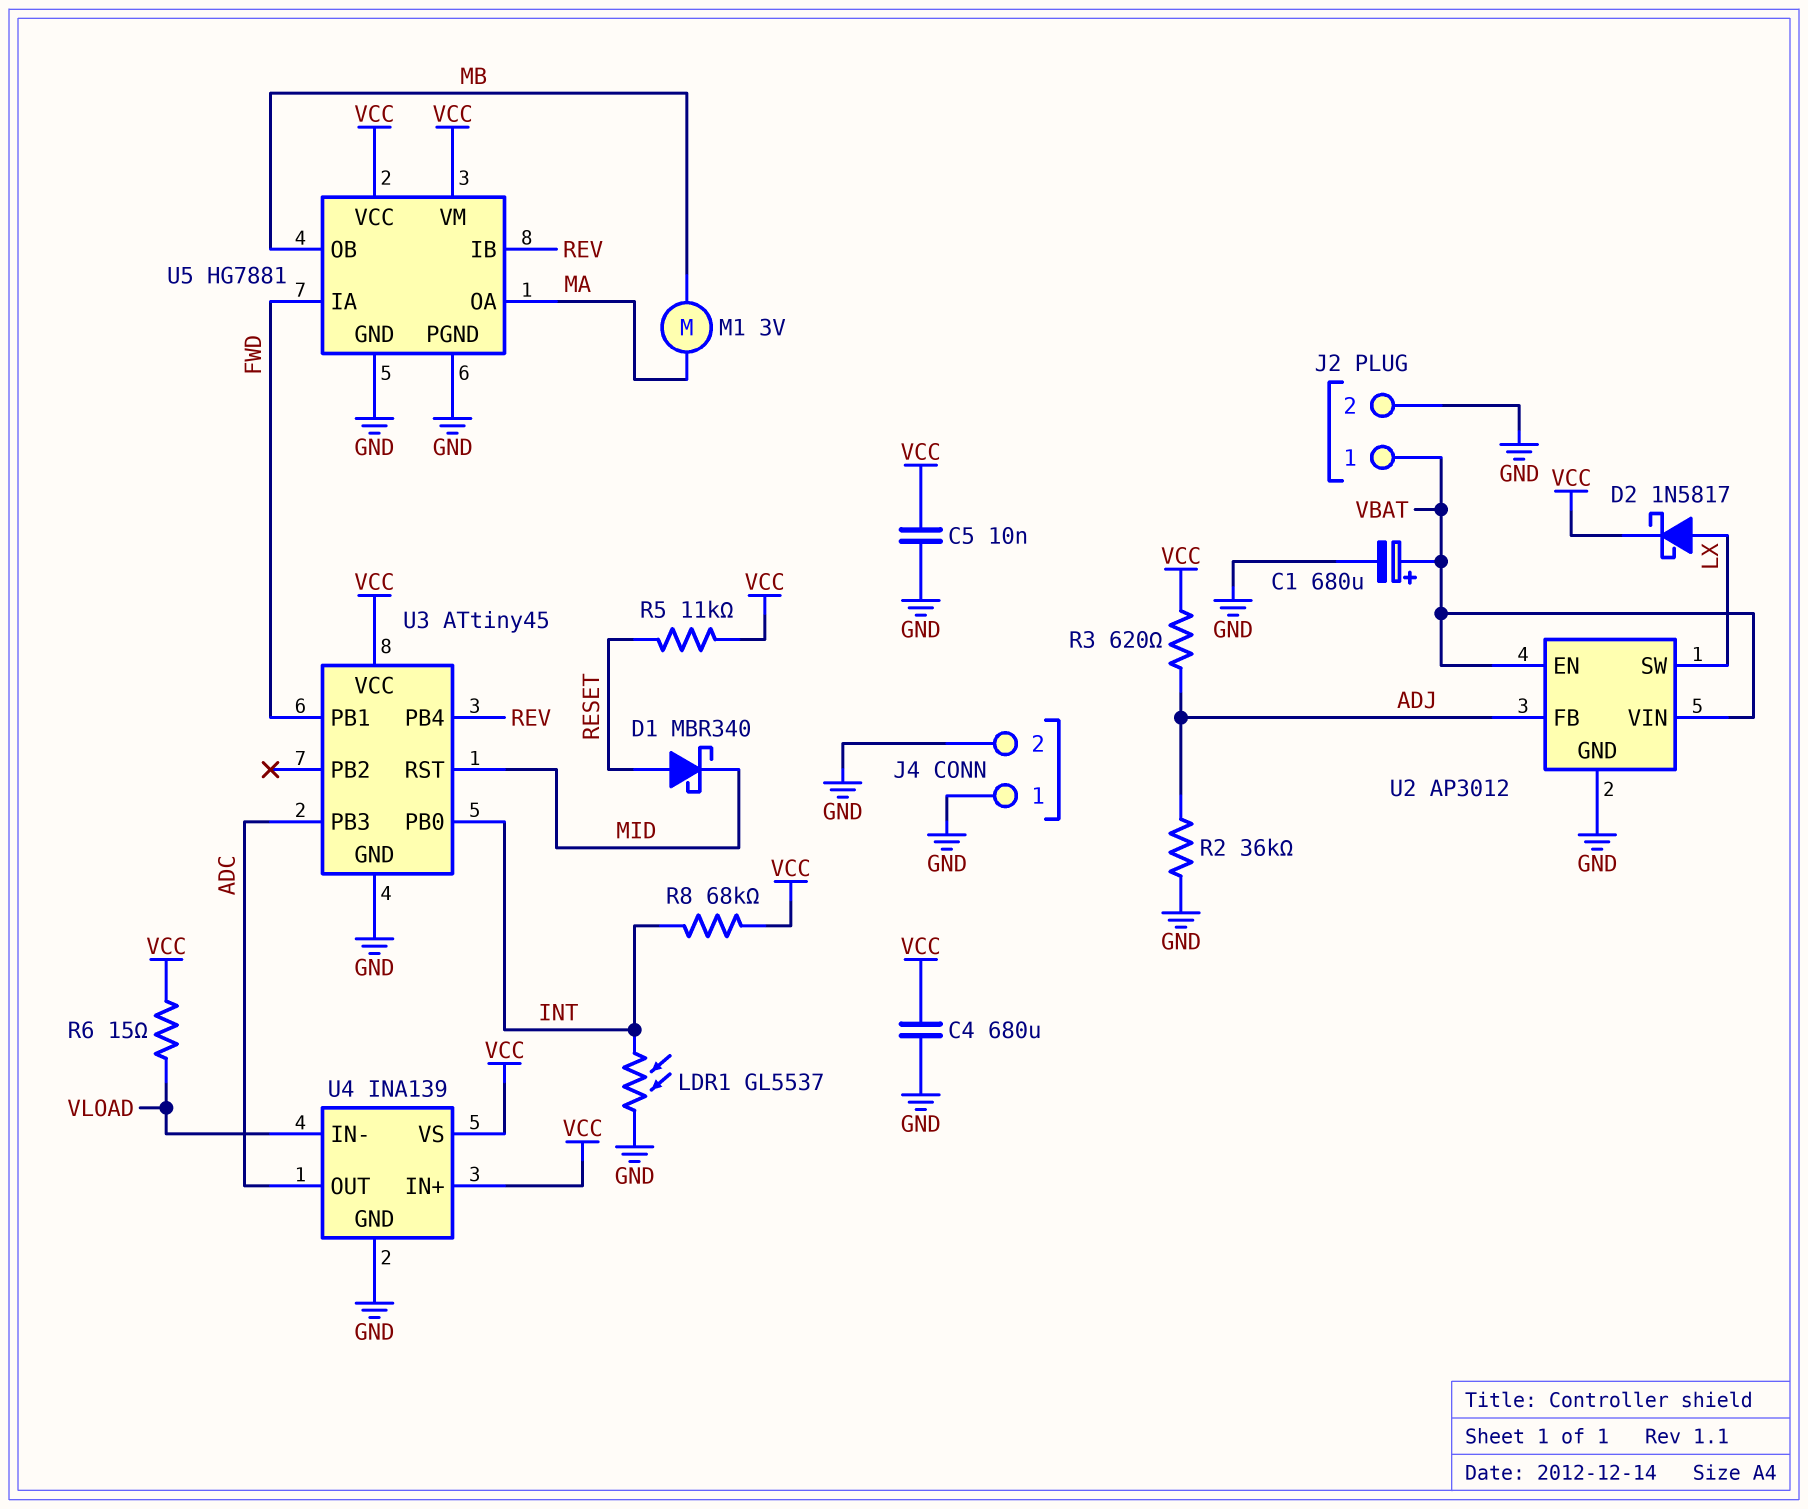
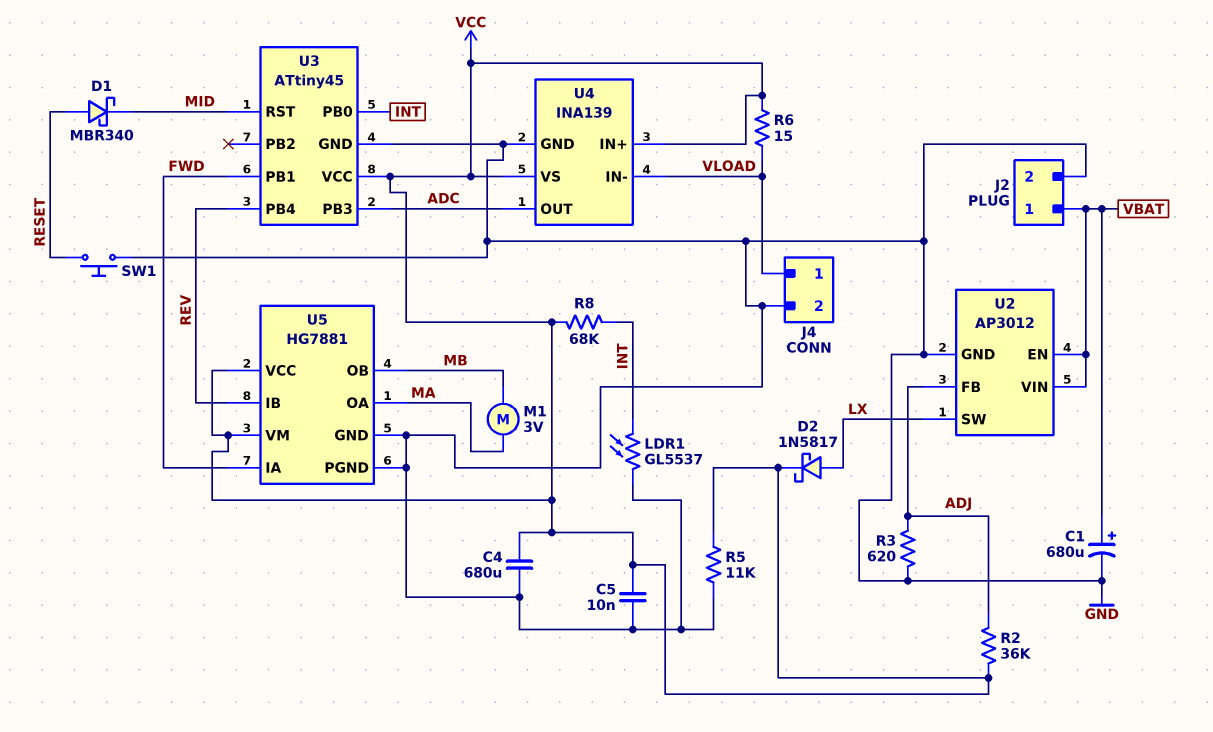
J4 pin 1: GND -> VLOAD
R2: 36k (ADJ, GND) -> 36k (ADJ, VCC)
R3: 620 (ADJ, VCC) -> 620 (ADJ, GND)
R5: 11k (RESET, VCC) -> 11k (GND, VCC)
SW1: none -> button (GND, RESET)

